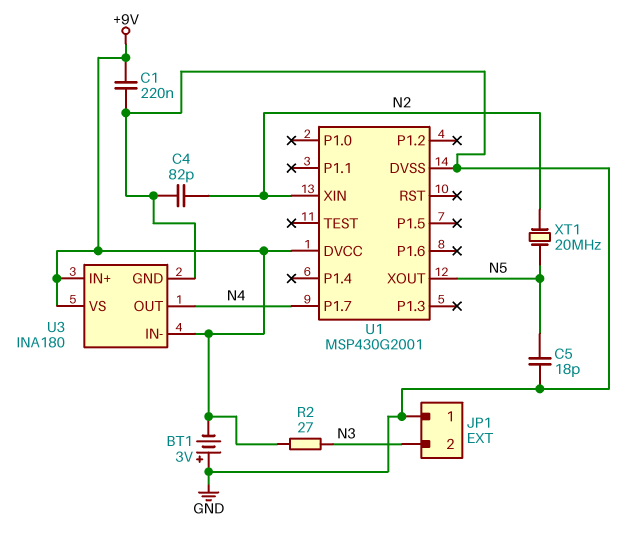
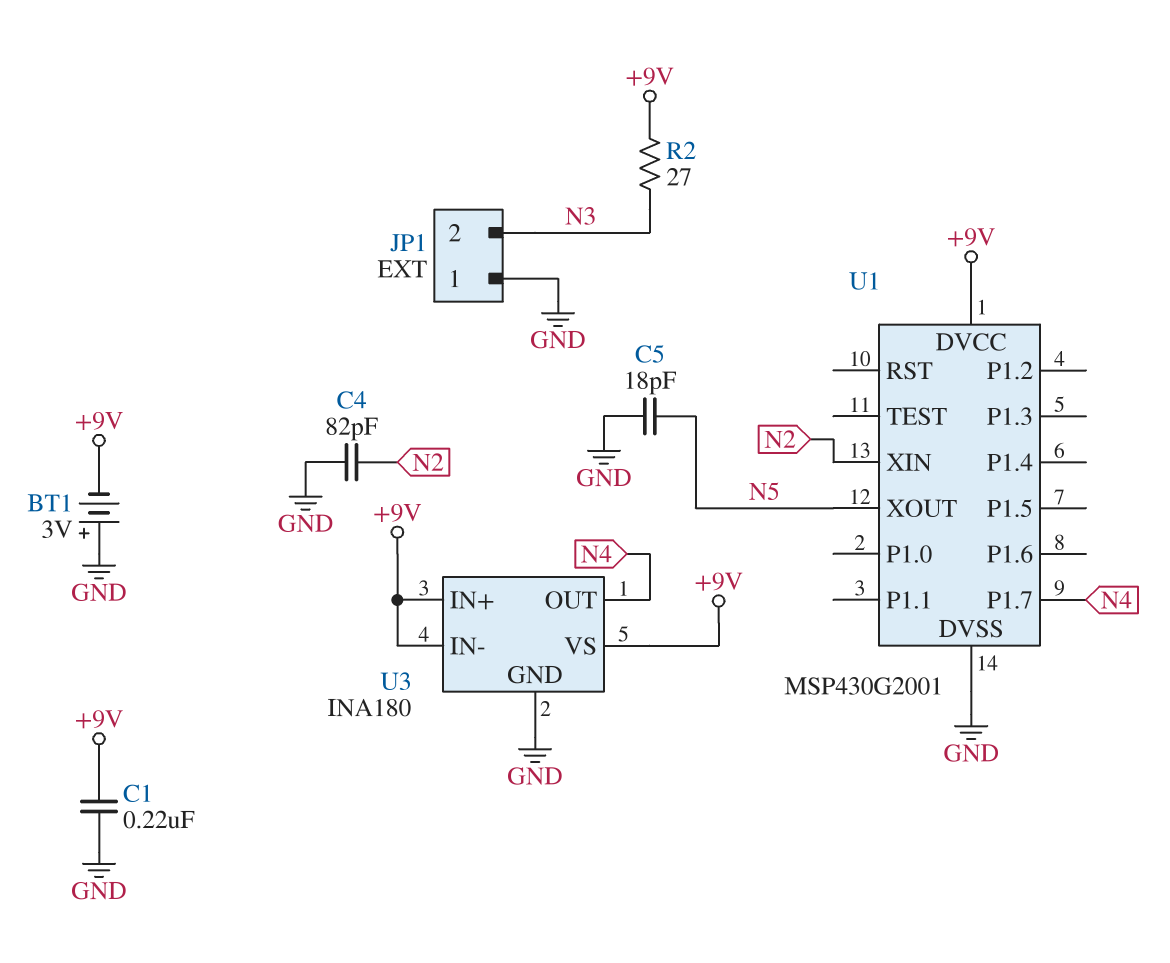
XT1: 20MHz (N2, N5) -> none

